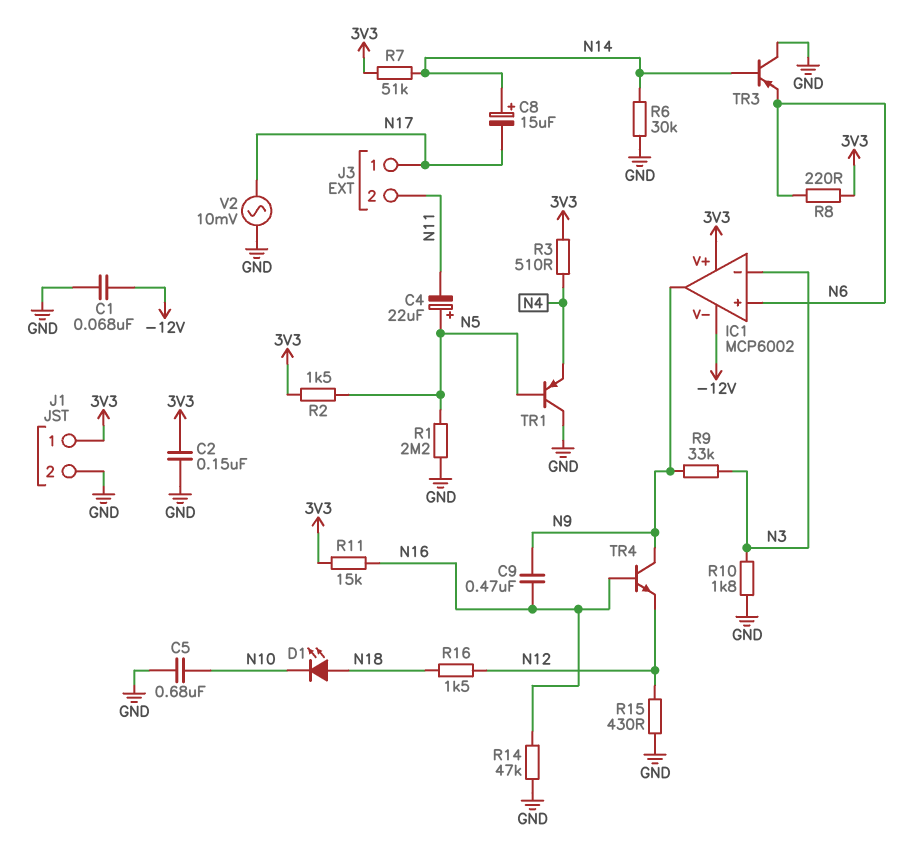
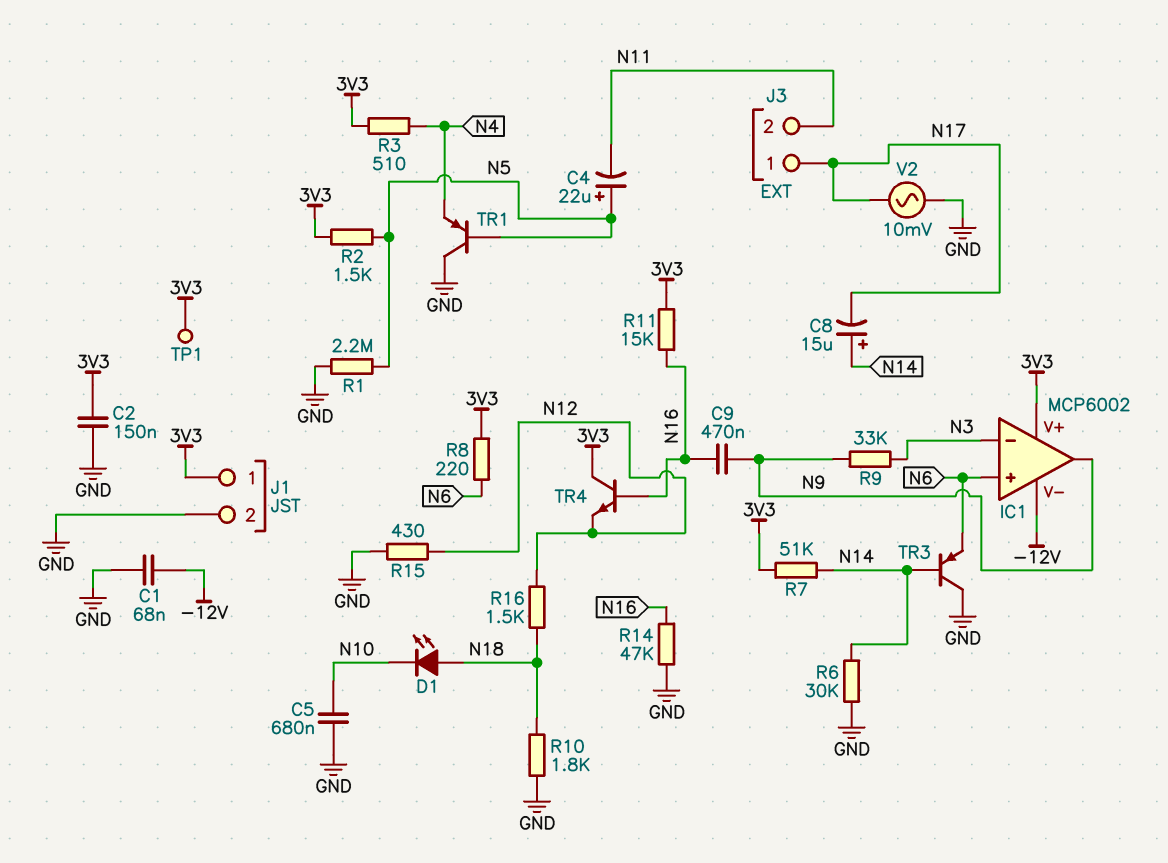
R10: 1.8k (GND, N3) -> 1.8k (GND, N18)
TP1: none -> test point (3V3)
TR4: NPN (B N16, C N9, E N12) -> NPN (B N16, C 3V3, E N12)

